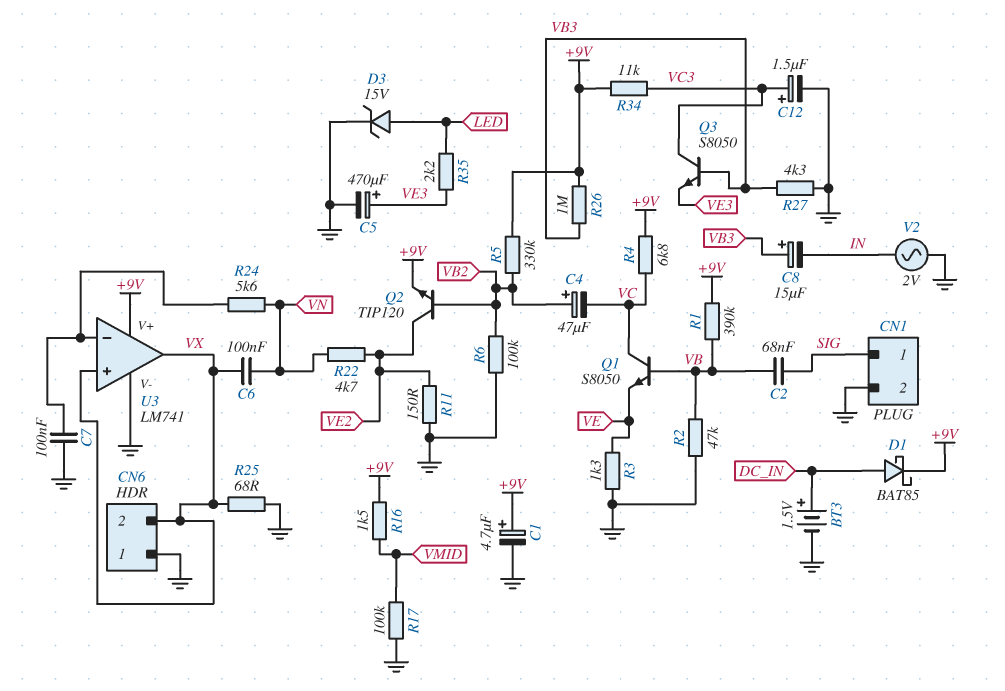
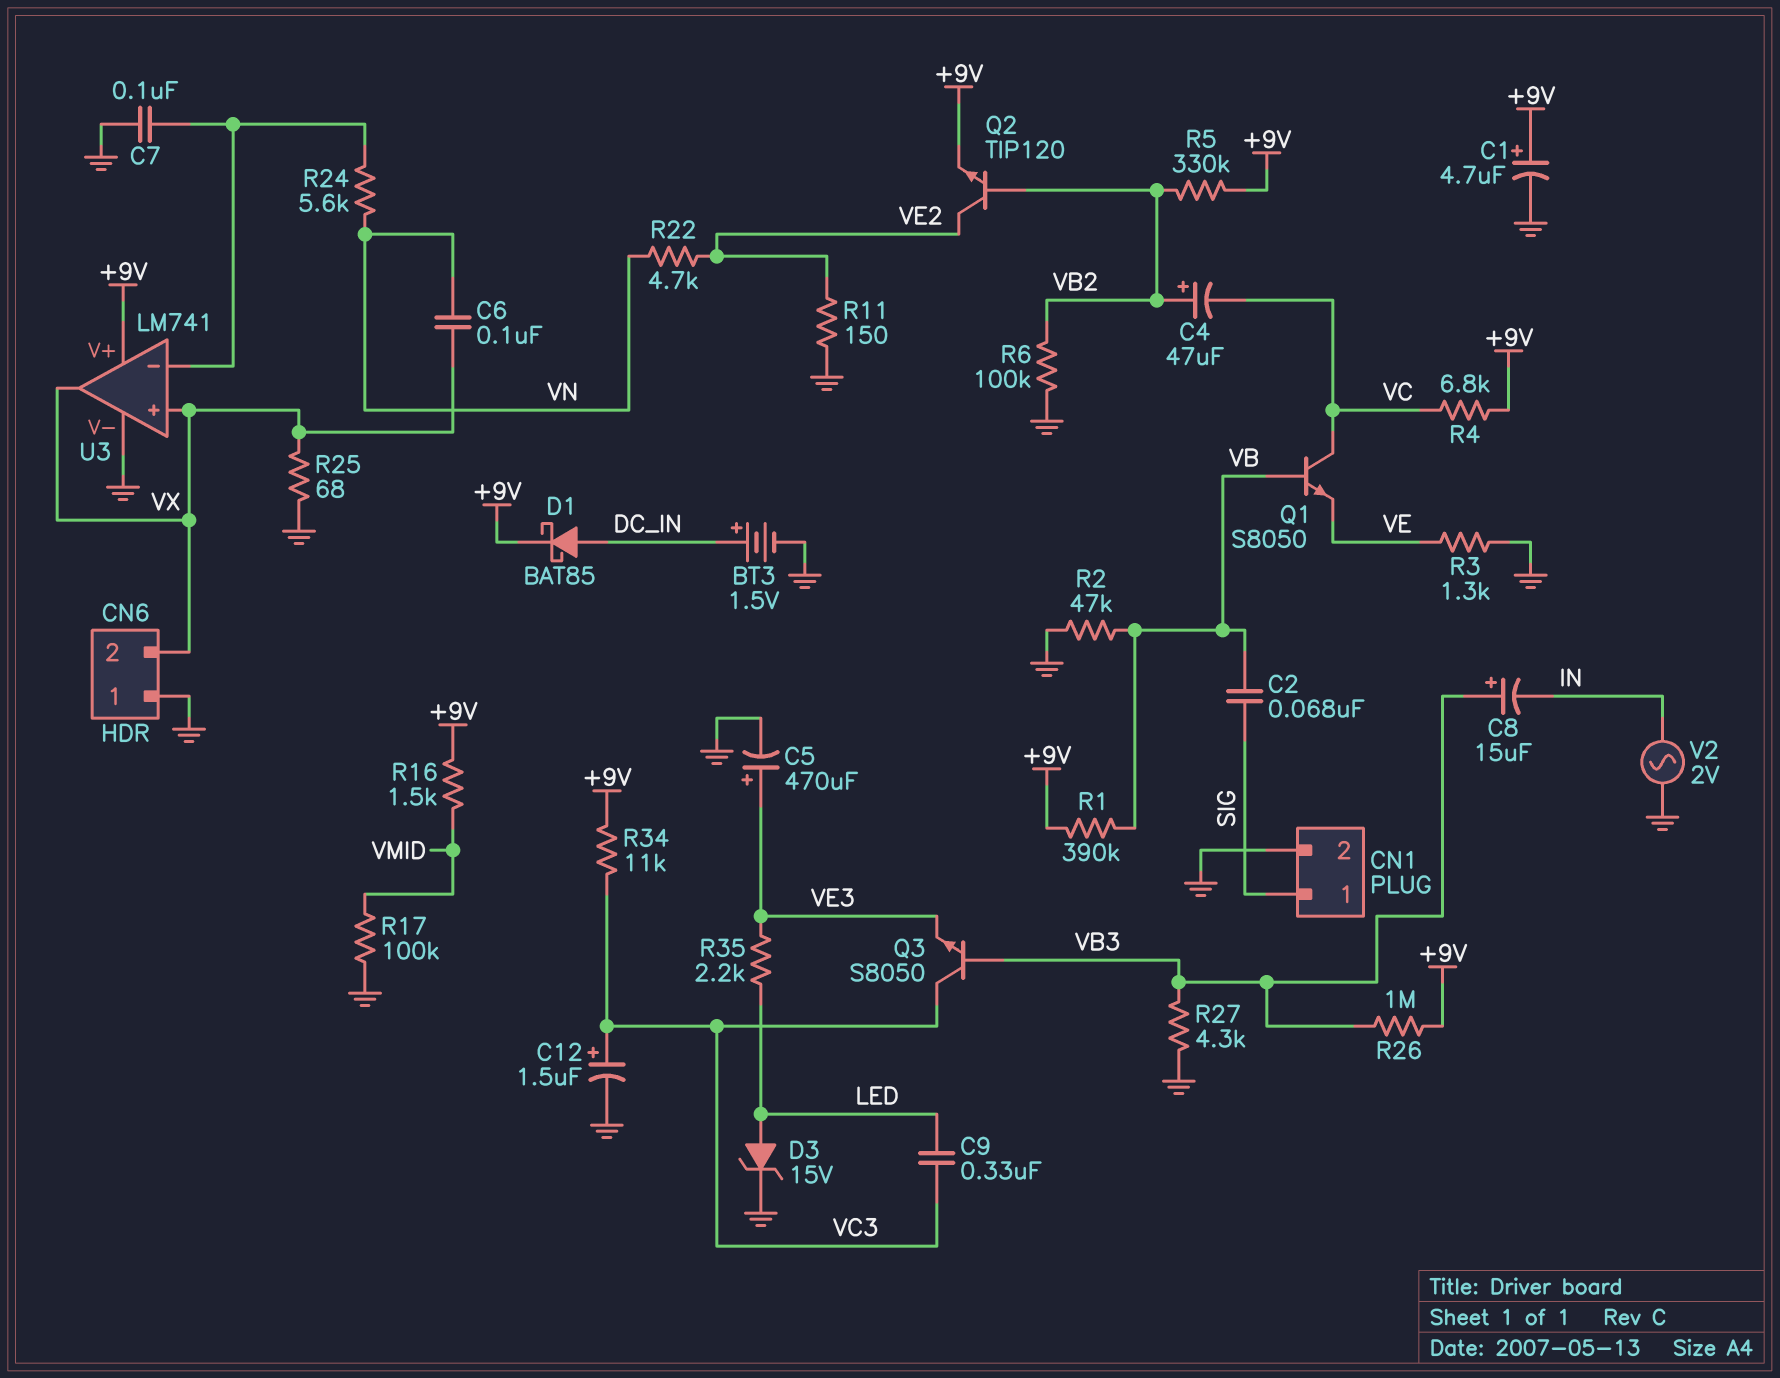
C9: none -> 330nF (LED, VC3)

